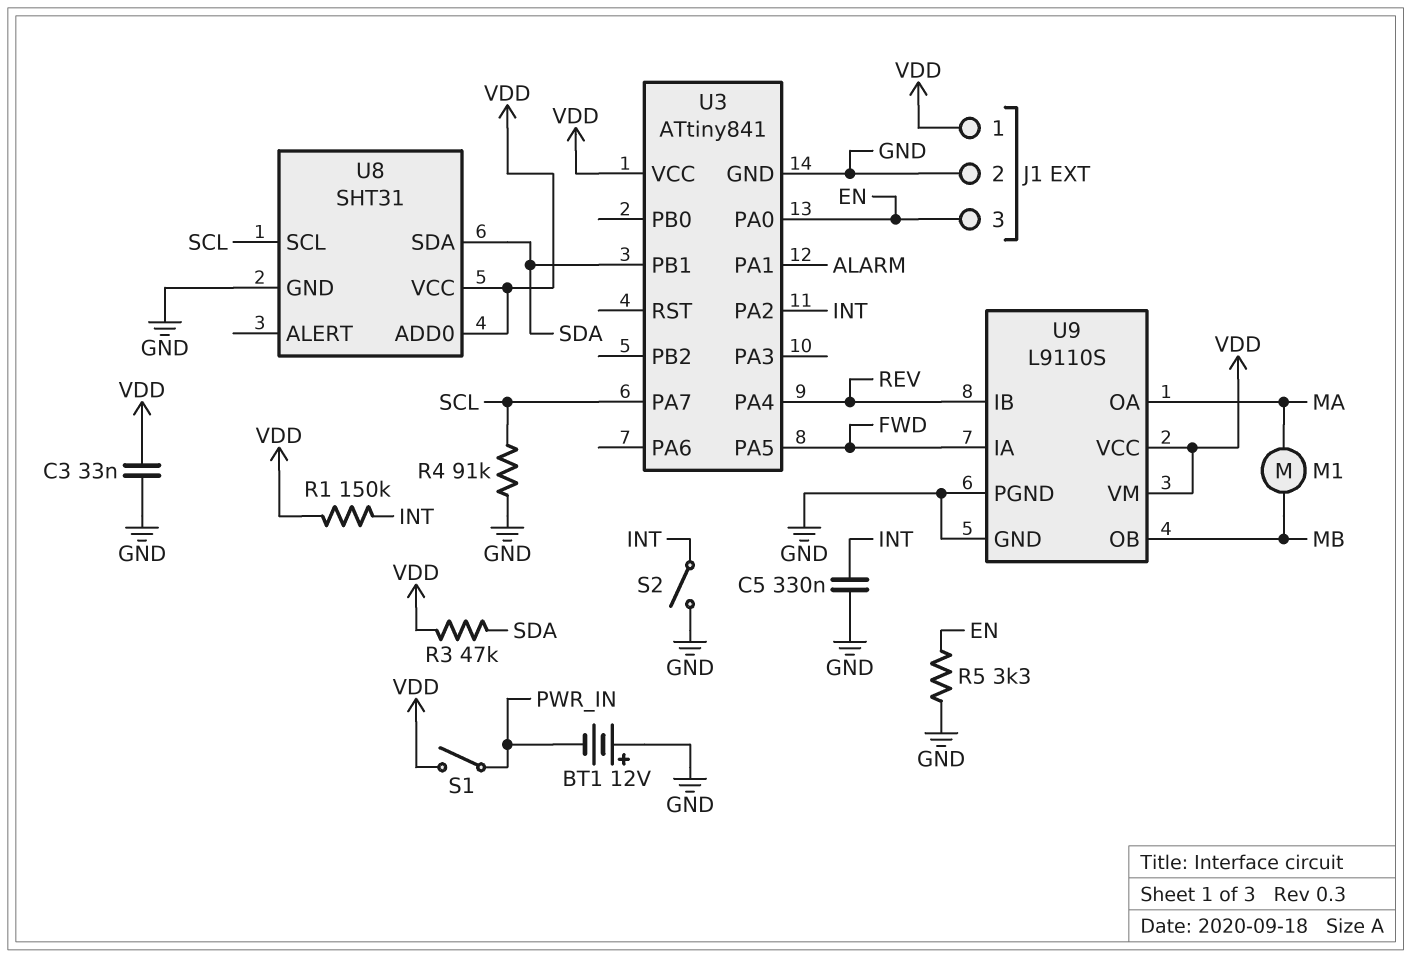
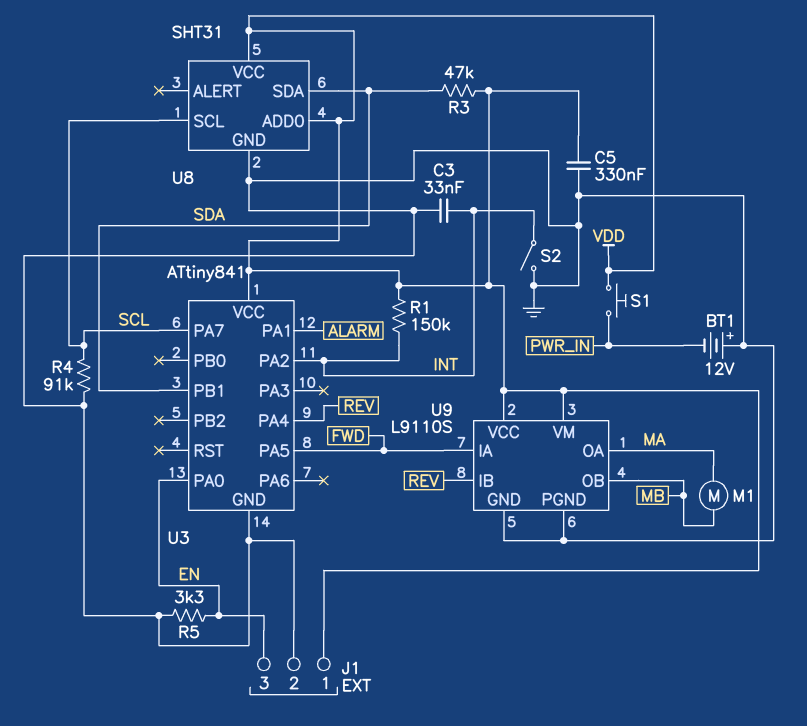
C3: 33nF (GND, VDD) -> 33nF (GND, INT)
C5: 330nF (GND, INT) -> 330nF (GND, VDD)
S1: switch (PWR_IN, VDD) -> button (PWR_IN, VDD)

